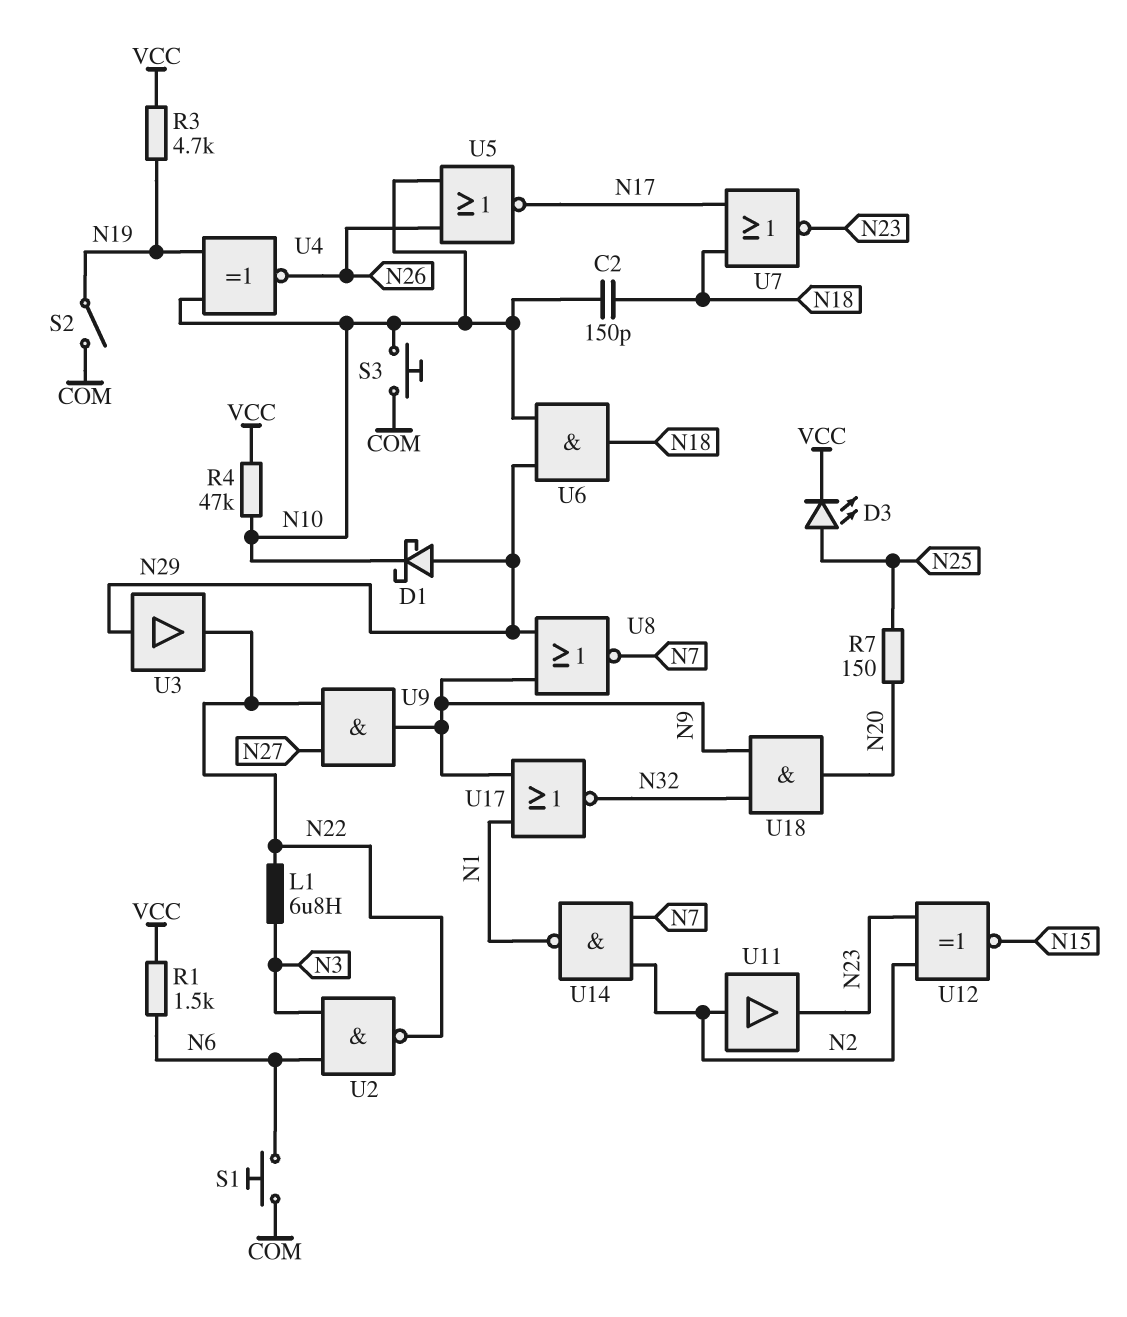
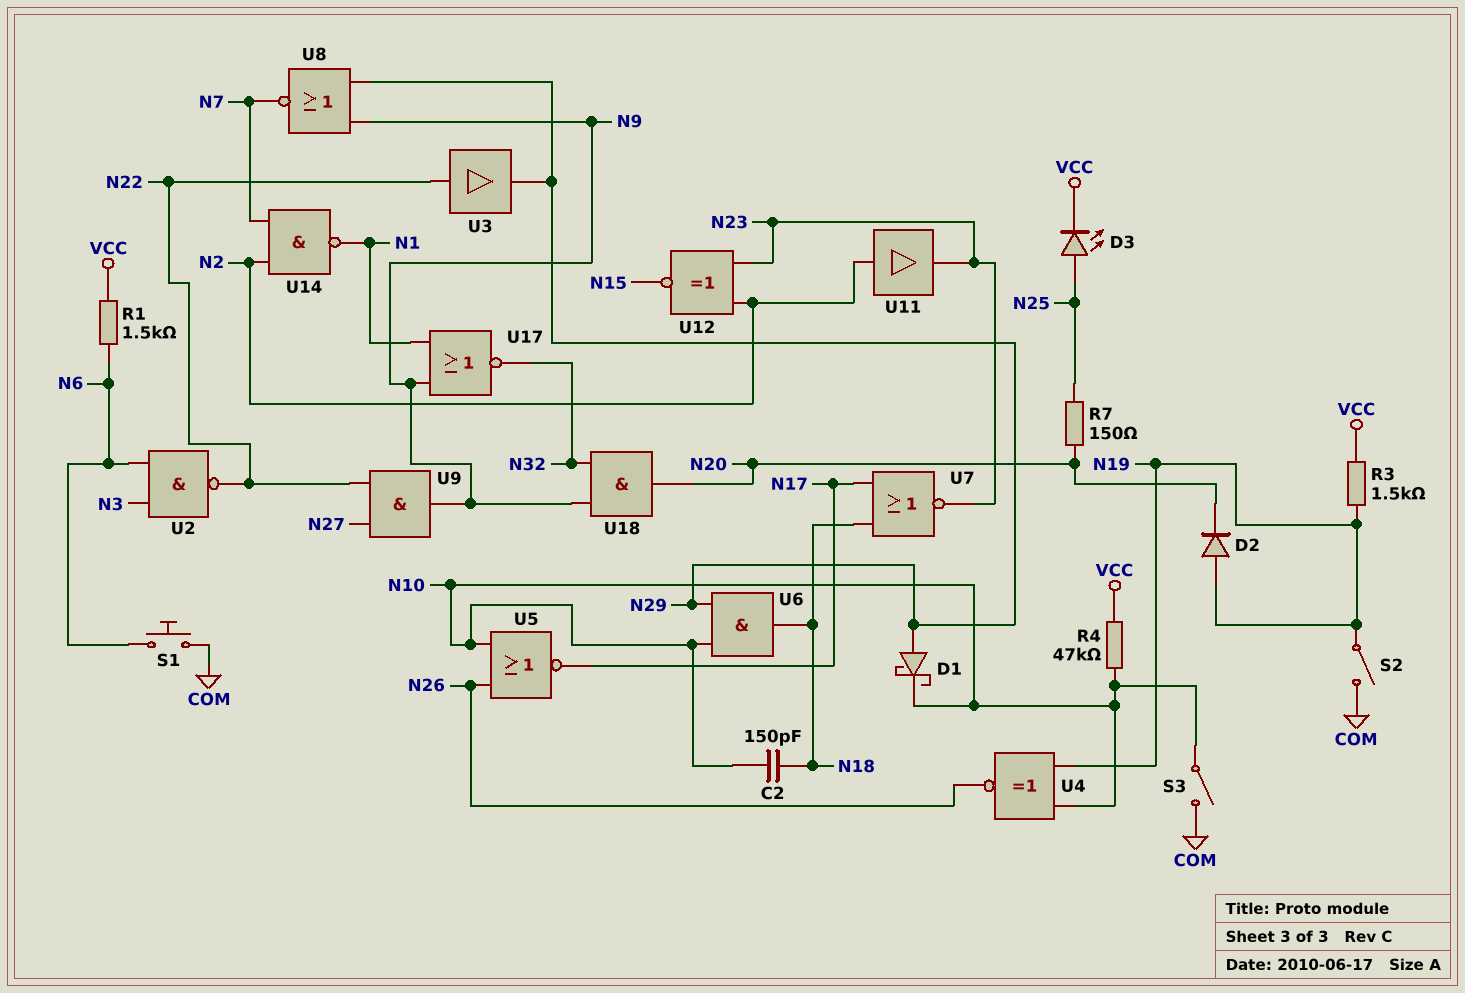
D2: none -> diode (A N19, K N20)
L1: 6.8uH (N3, N22) -> none
R3: 4.7k (N19, VCC) -> 1.5k (N19, VCC)
S3: button (COM, N10) -> switch (COM, N10)
U3: buffer (in N29, out N22) -> buffer (in N22, out N29)

